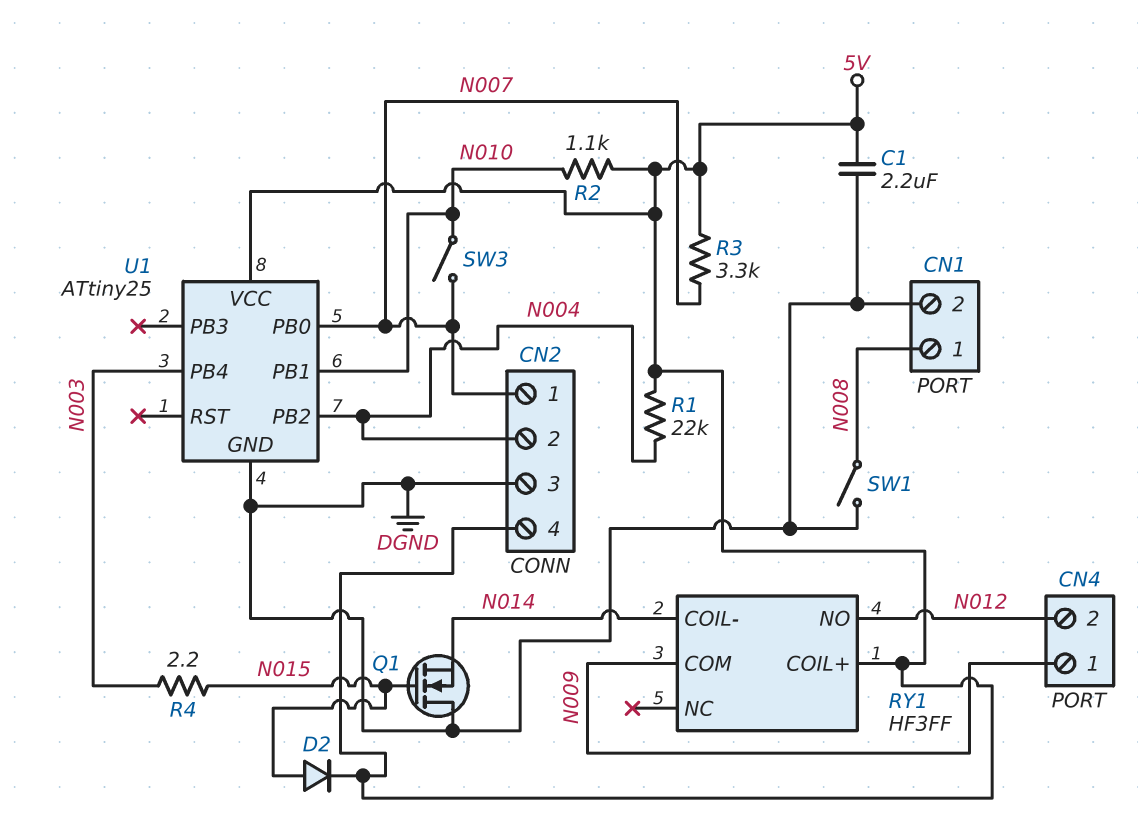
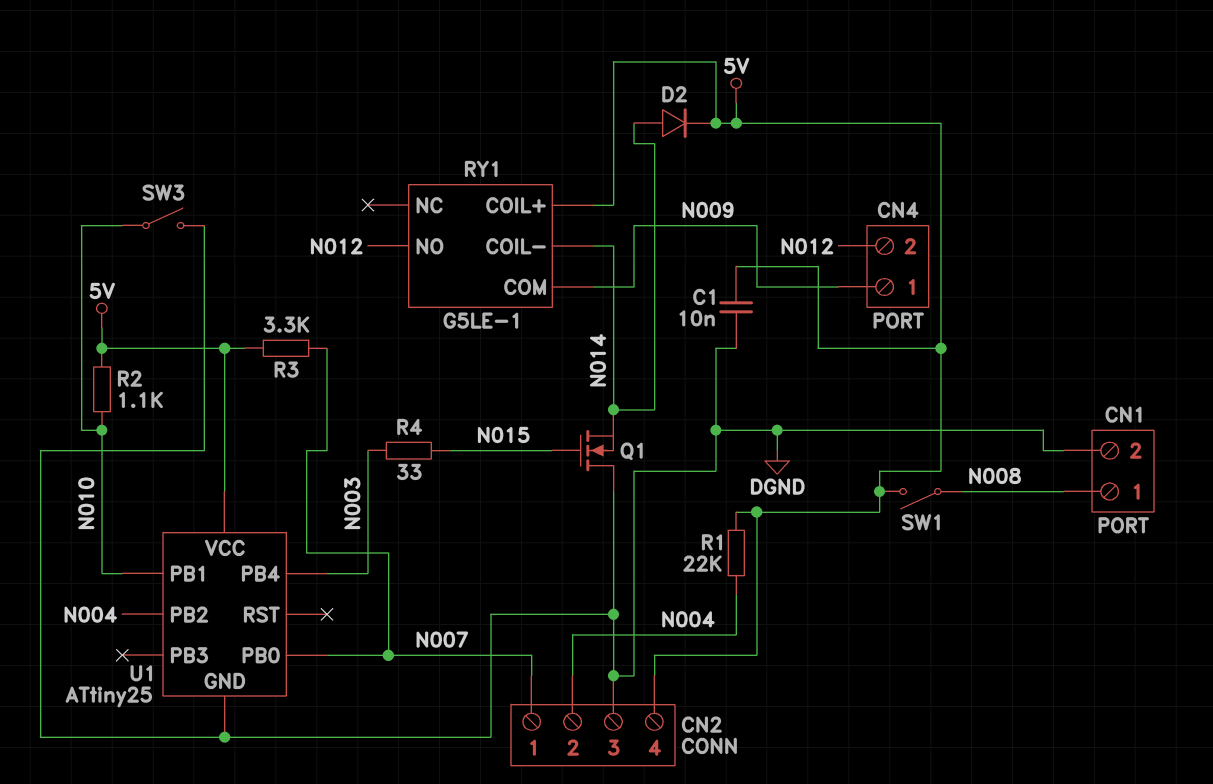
C1: 2.2uF (5V, DGND) -> 10nF (5V, DGND)
D2: diode (A N015, K 5V) -> diode (A N014, K 5V)
R4: 2.2 (N003, N015) -> 33 (N003, N015)
RY1: HF3FF -> G5LE-1
SW1: switch (DGND, N008) -> switch (5V, N008)
SW3: switch (N007, N010) -> switch (DGND, N010)

